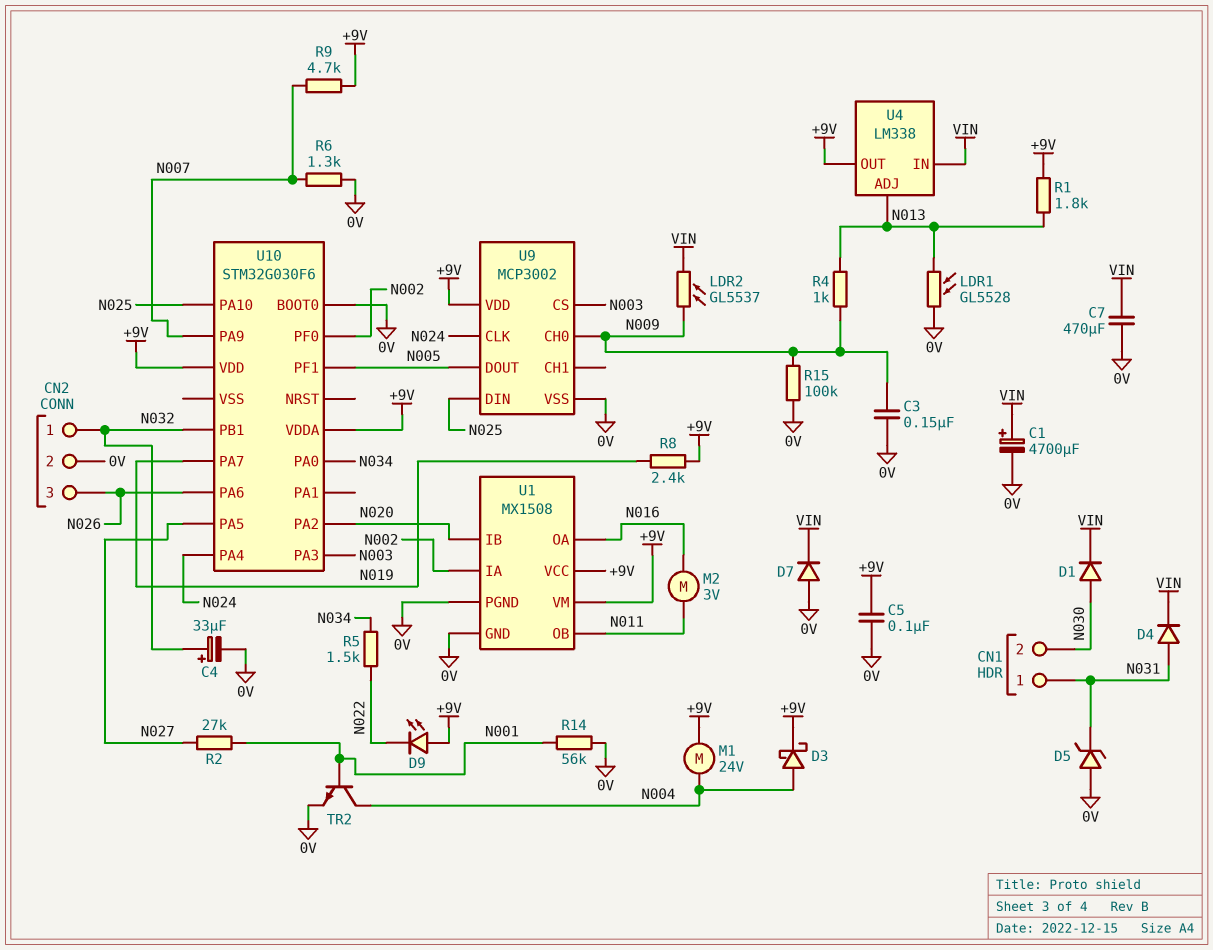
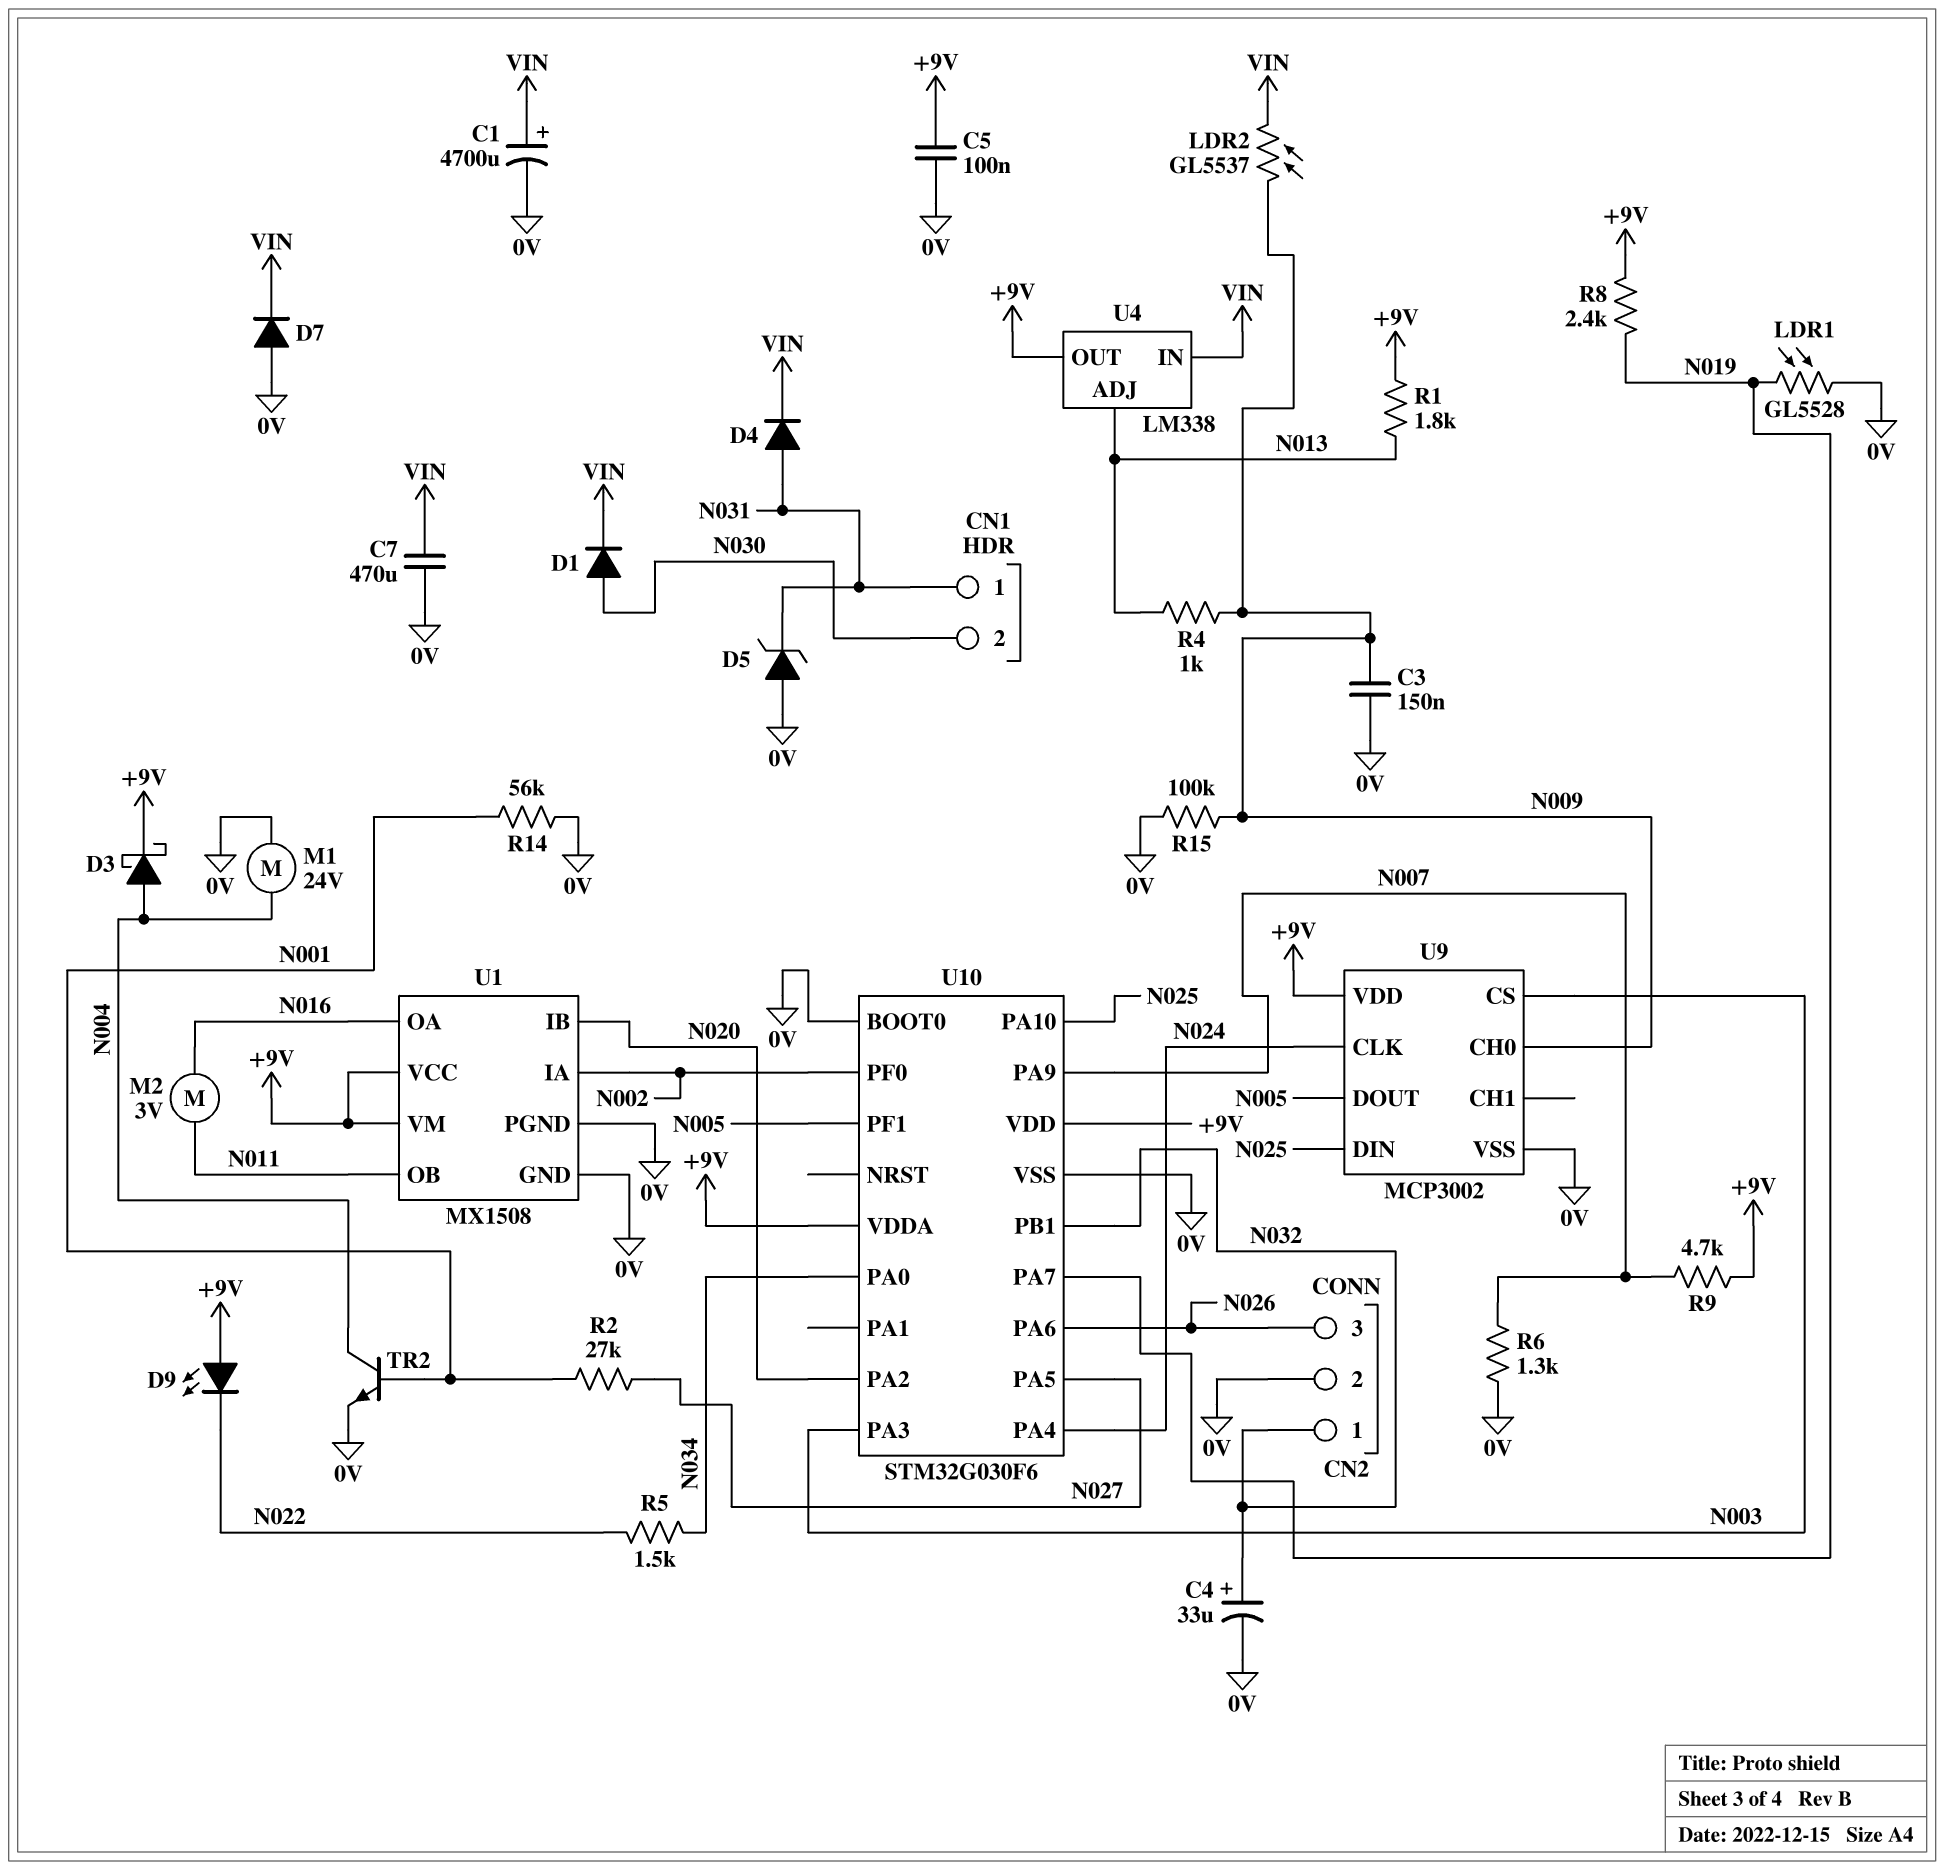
LDR1: GL5528 (0V, N013) -> GL5528 (0V, N019)
M1: motor 24V (+9V, N004) -> motor 24V (0V, N004)
U10 pin VSS: none -> 0V

